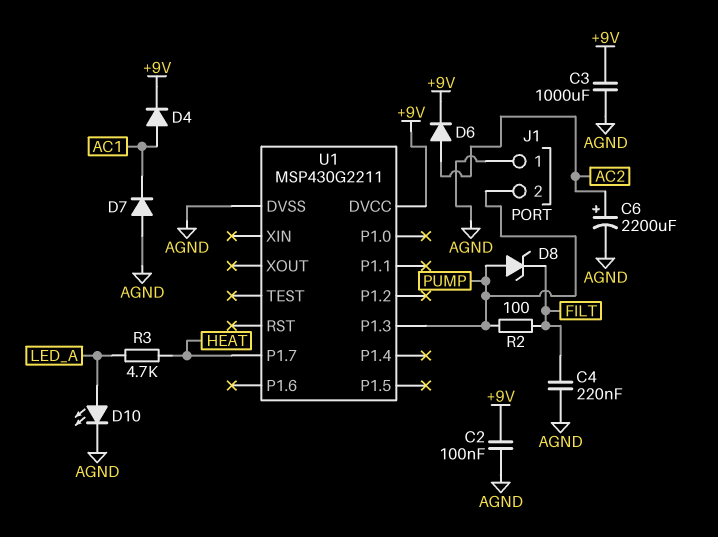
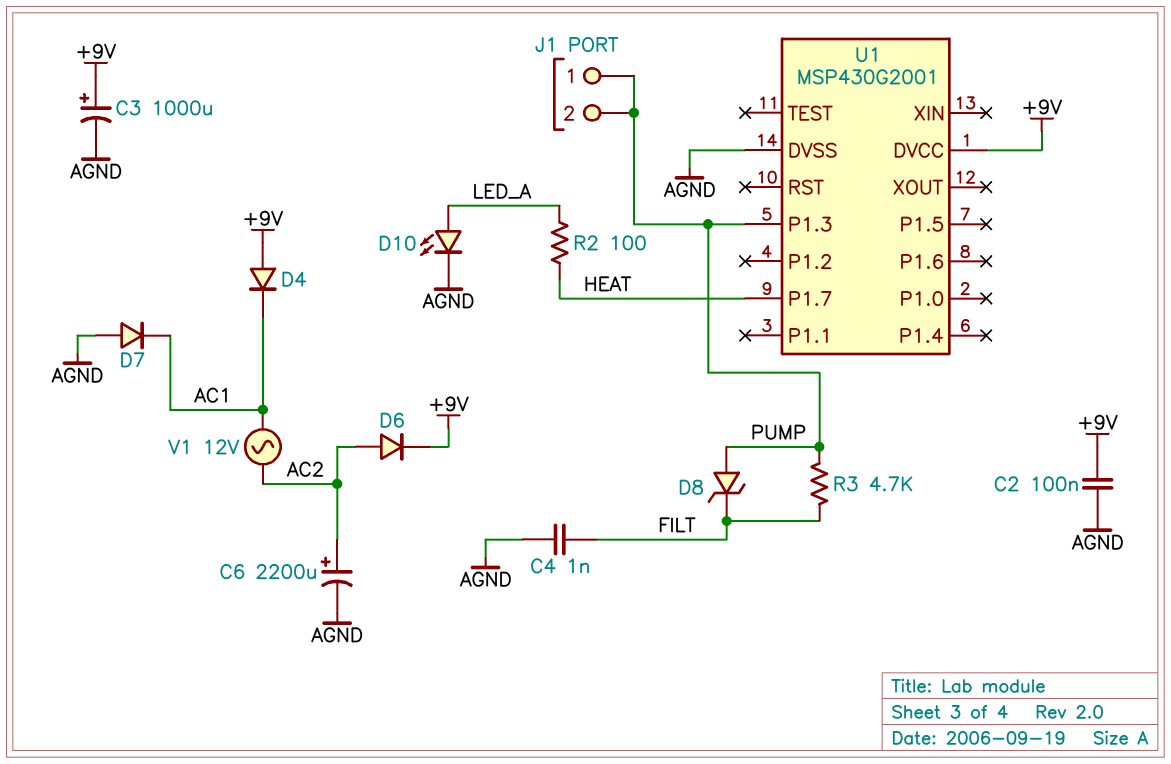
C3: 1000uF (+9V, AGND) -> 1000uF (plus +9V, minus AGND)
C4: 220nF (AGND, FILT) -> 1nF (AGND, FILT)
D4: diode (A AC1, K +9V) -> diode (A +9V, K AC1)
J1 pin 1: AGND -> PUMP
R2: 100 (FILT, PUMP) -> 100 (HEAT, LED_A)
R3: 4.7k (HEAT, LED_A) -> 4.7k (FILT, PUMP)
U1: MSP430G2211 -> MSP430G2001
V1: none -> AC 12V (AC1, AC2)

